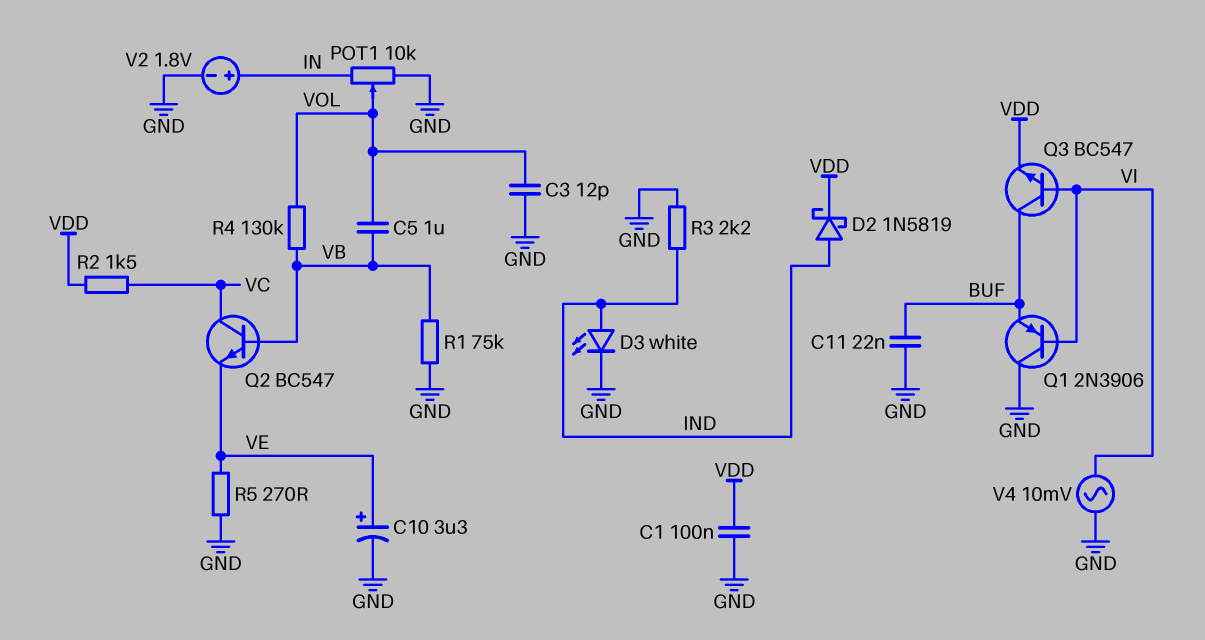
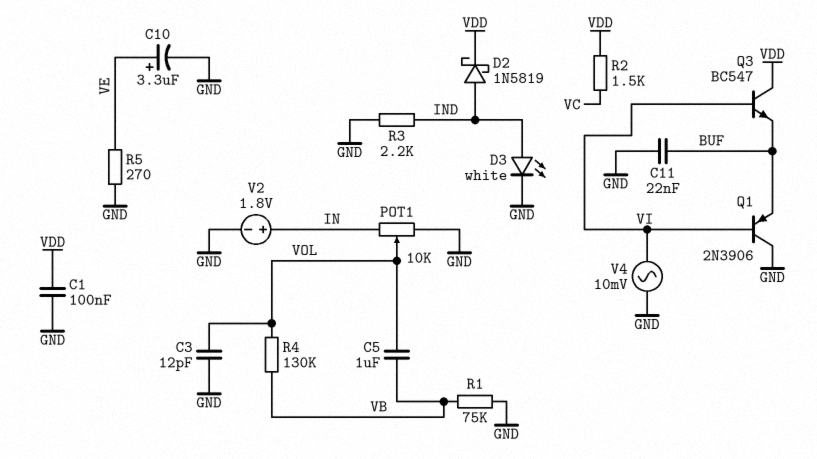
Q2: NPN BC547 (B VB, C VC, E VE) -> none
Q3: NPN BC547 (B VI, C BUF, E VDD) -> NPN BC547 (B VI, C VDD, E BUF)

